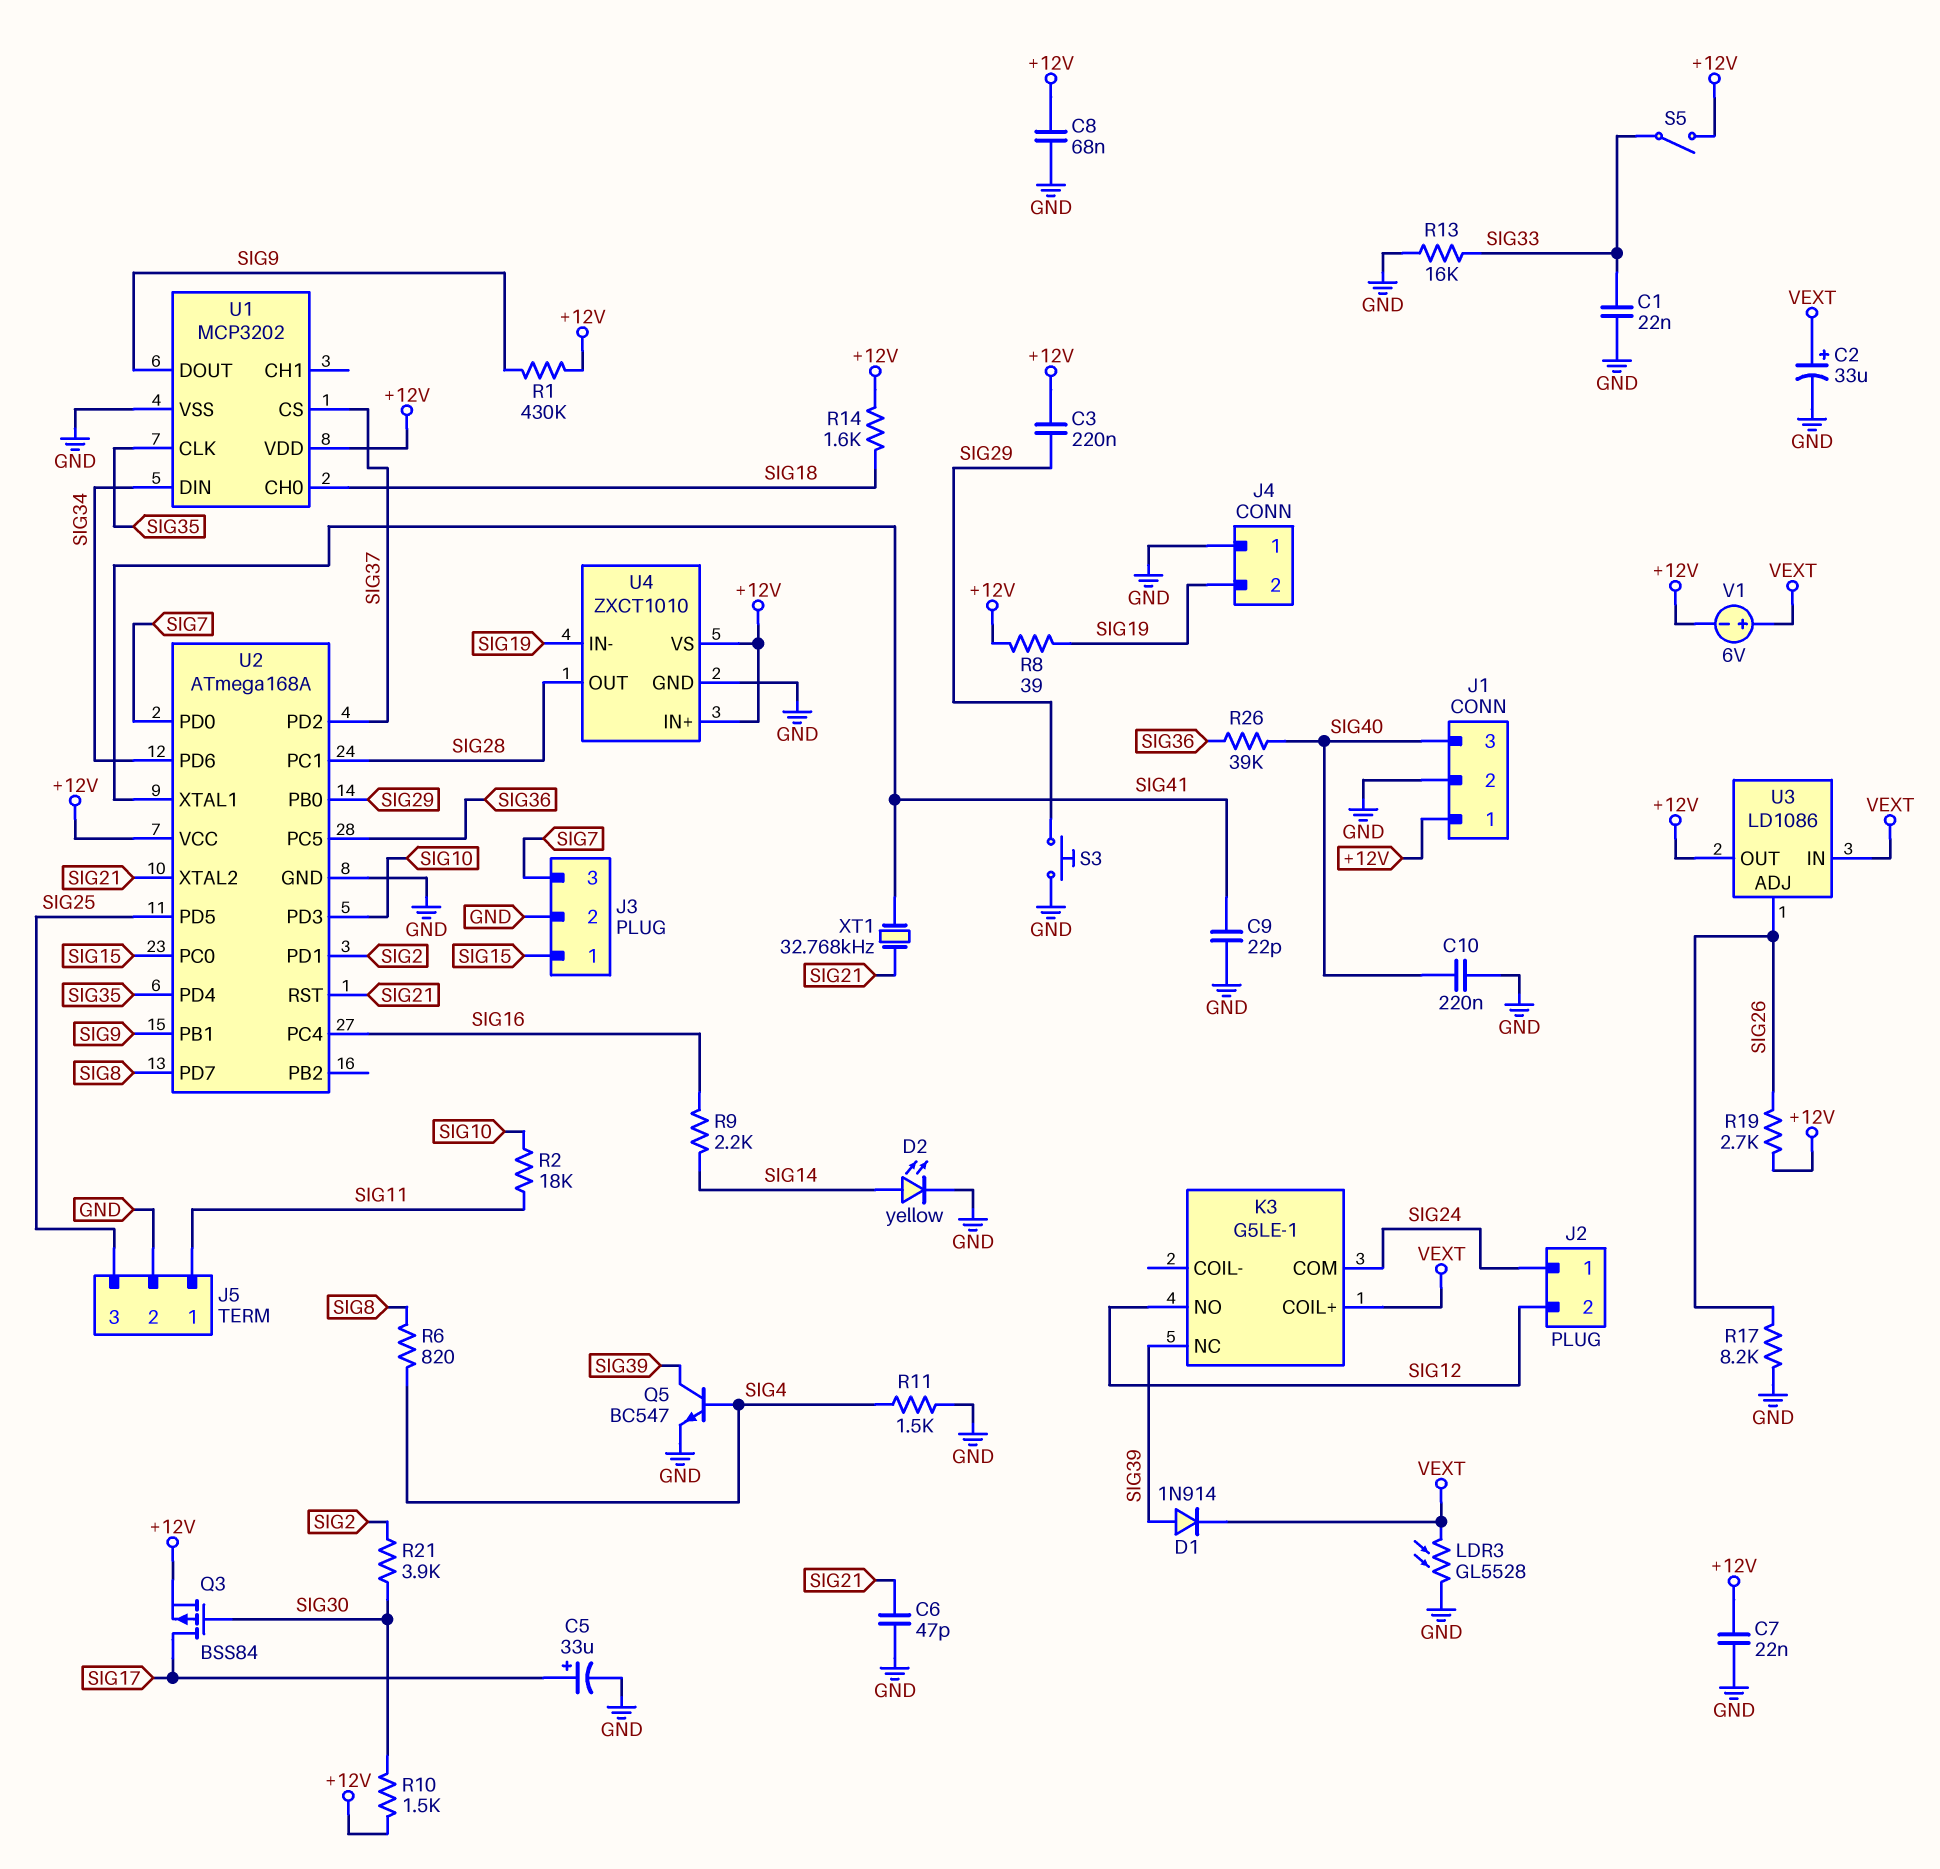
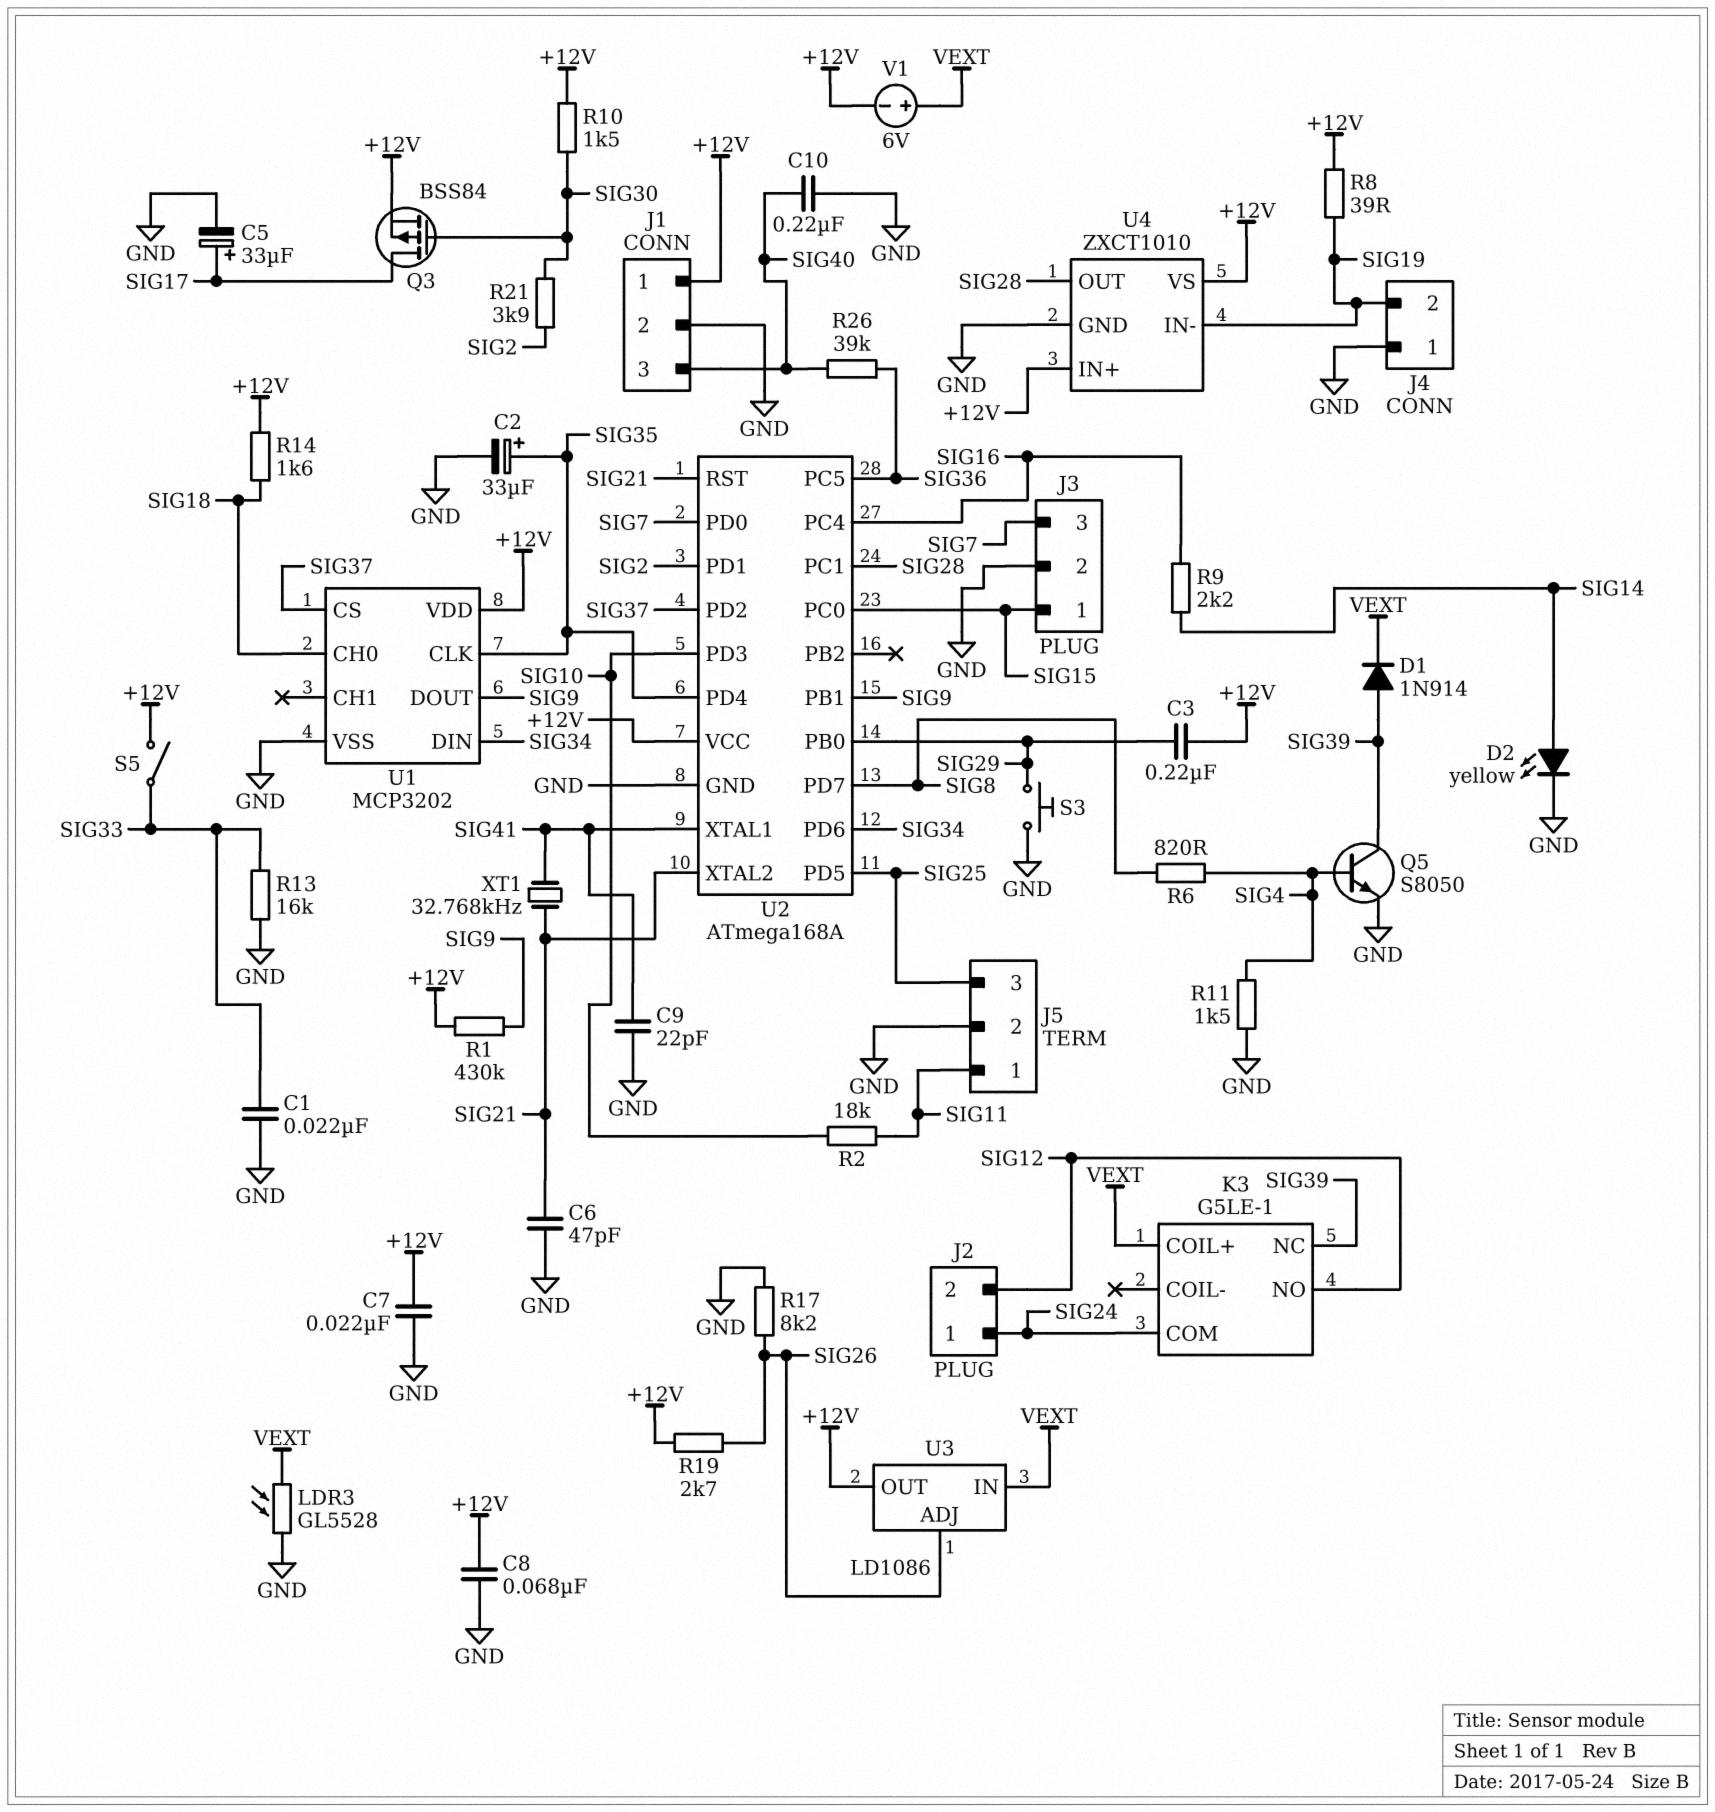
C2: 33uF (plus VEXT, minus GND) -> 33uF (plus SIG35, minus GND)
Q5: NPN BC547 (B SIG4, C SIG39, E GND) -> NPN S8050 (B SIG4, C SIG39, E GND)

